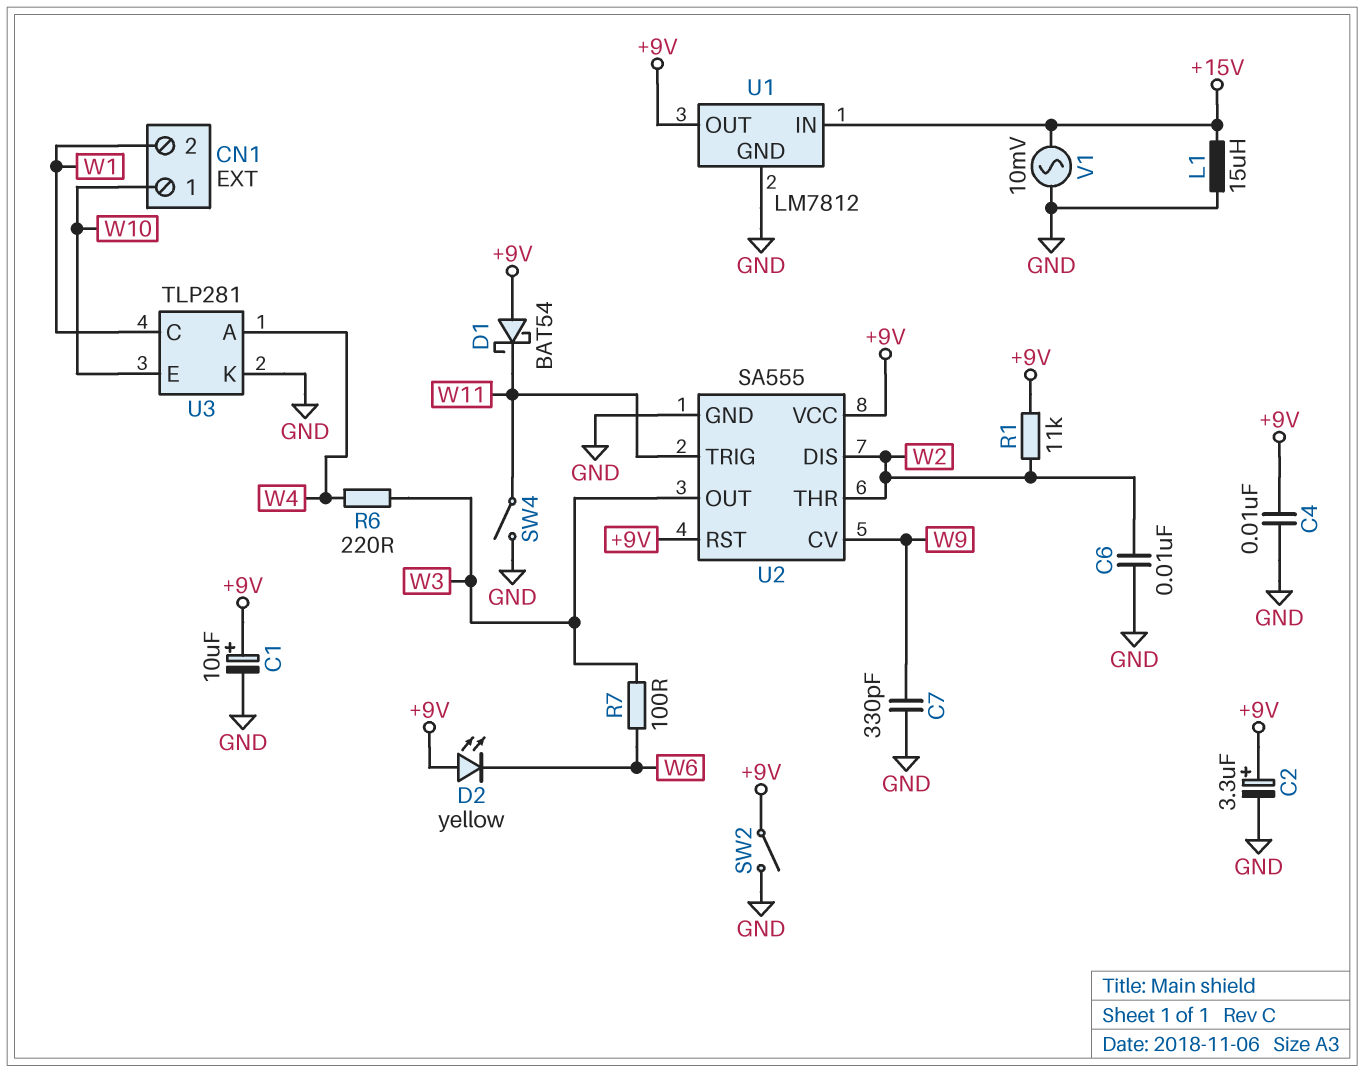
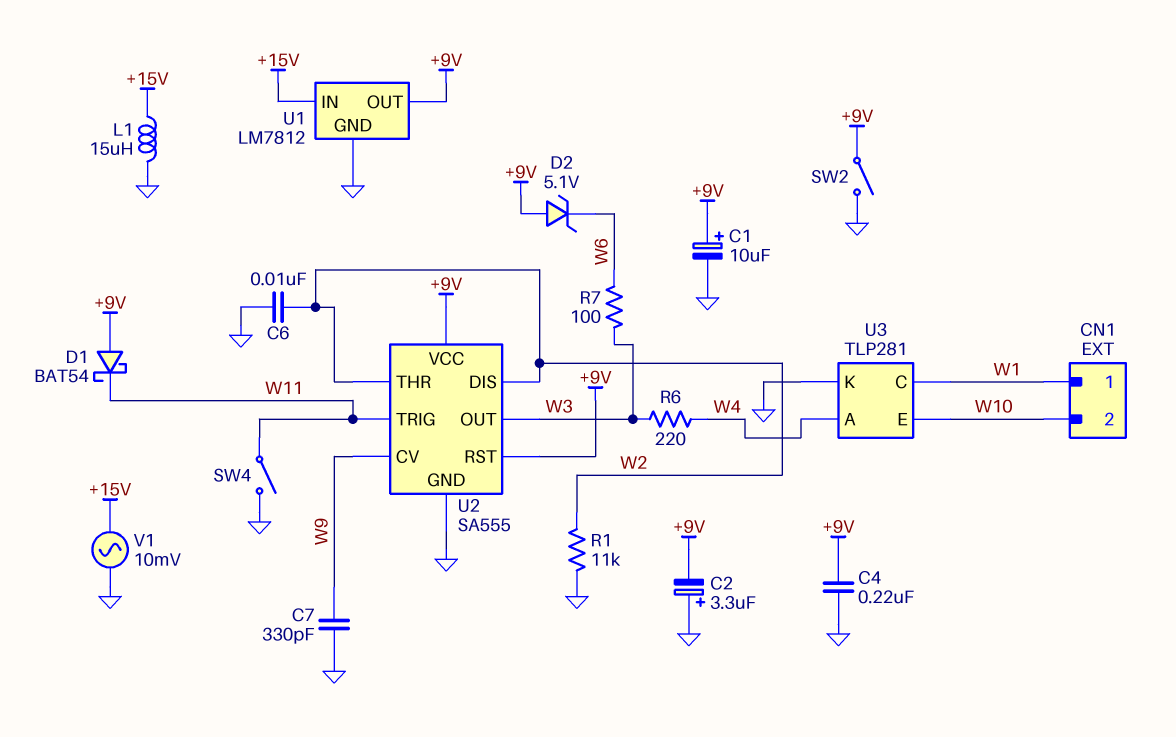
C2: 3.3uF (plus +9V, minus GND) -> 3.3uF (plus GND, minus +9V)
C4: 10nF (+9V, GND) -> 220nF (+9V, GND)
CN1 pin 1: W10 -> W1
CN1 pin 2: W1 -> W10
D2: LED yellow (A +9V, K W6) -> zener 5.1V (A +9V, K W6)
R1: 11k (+9V, W2) -> 11k (GND, W2)

